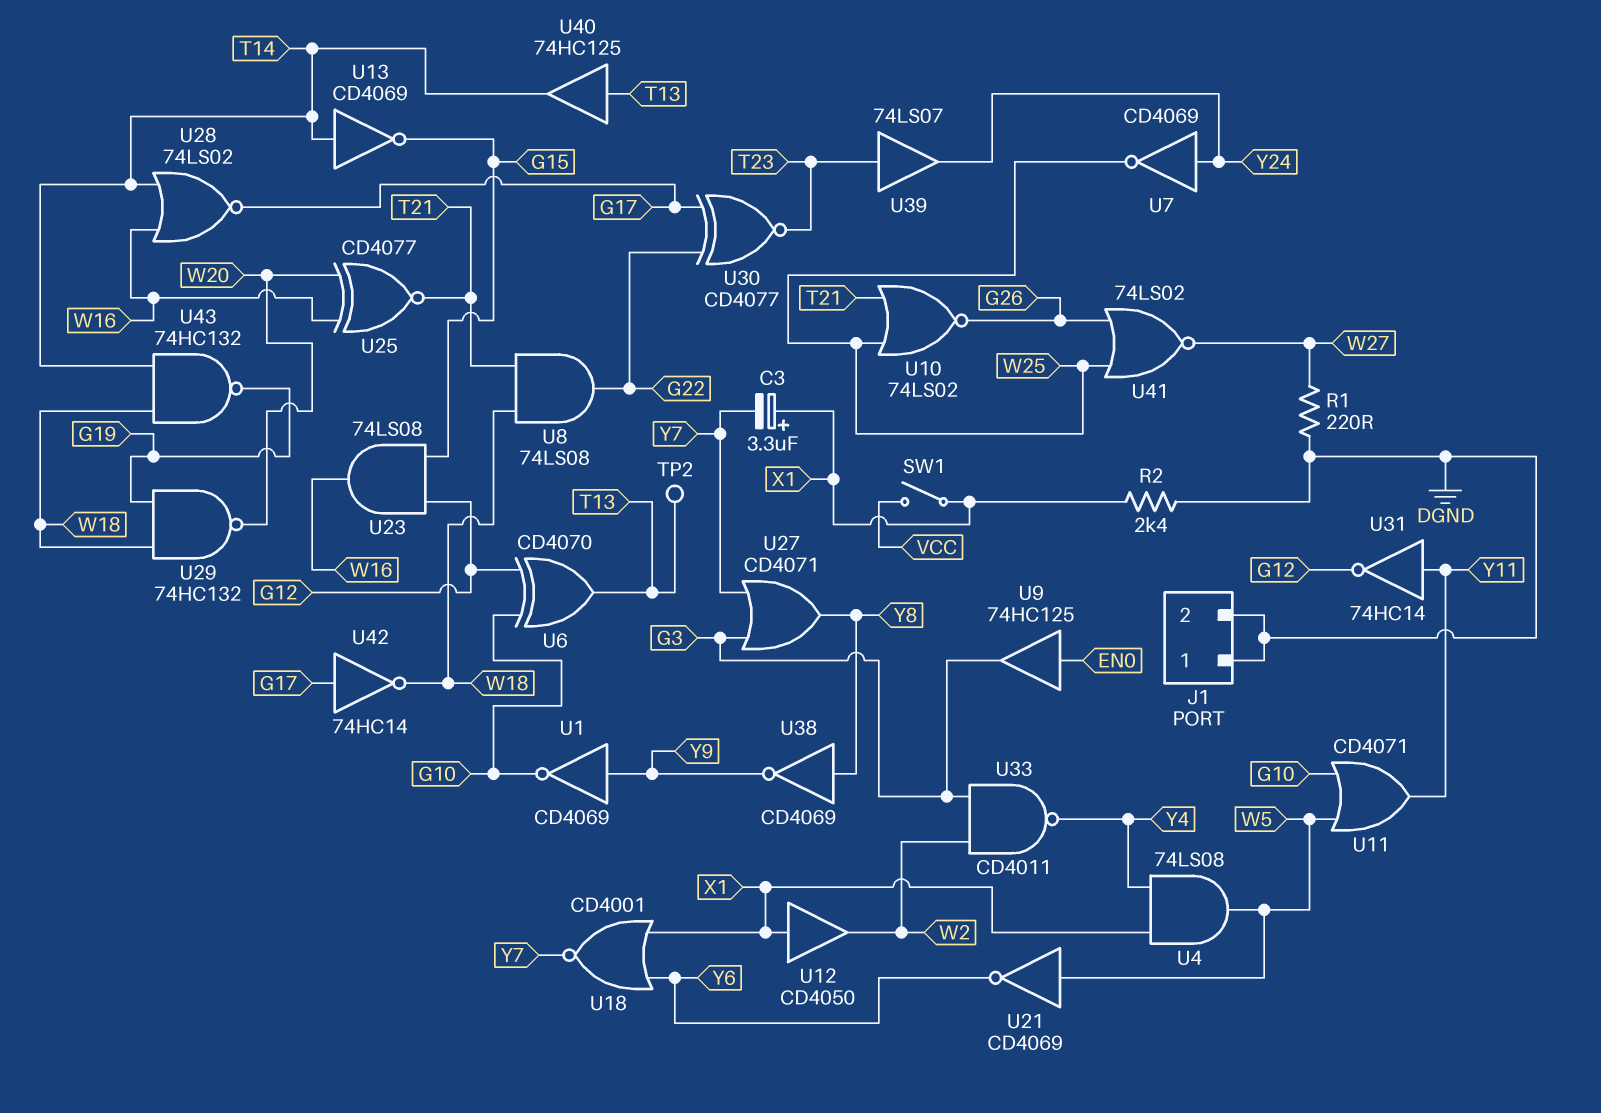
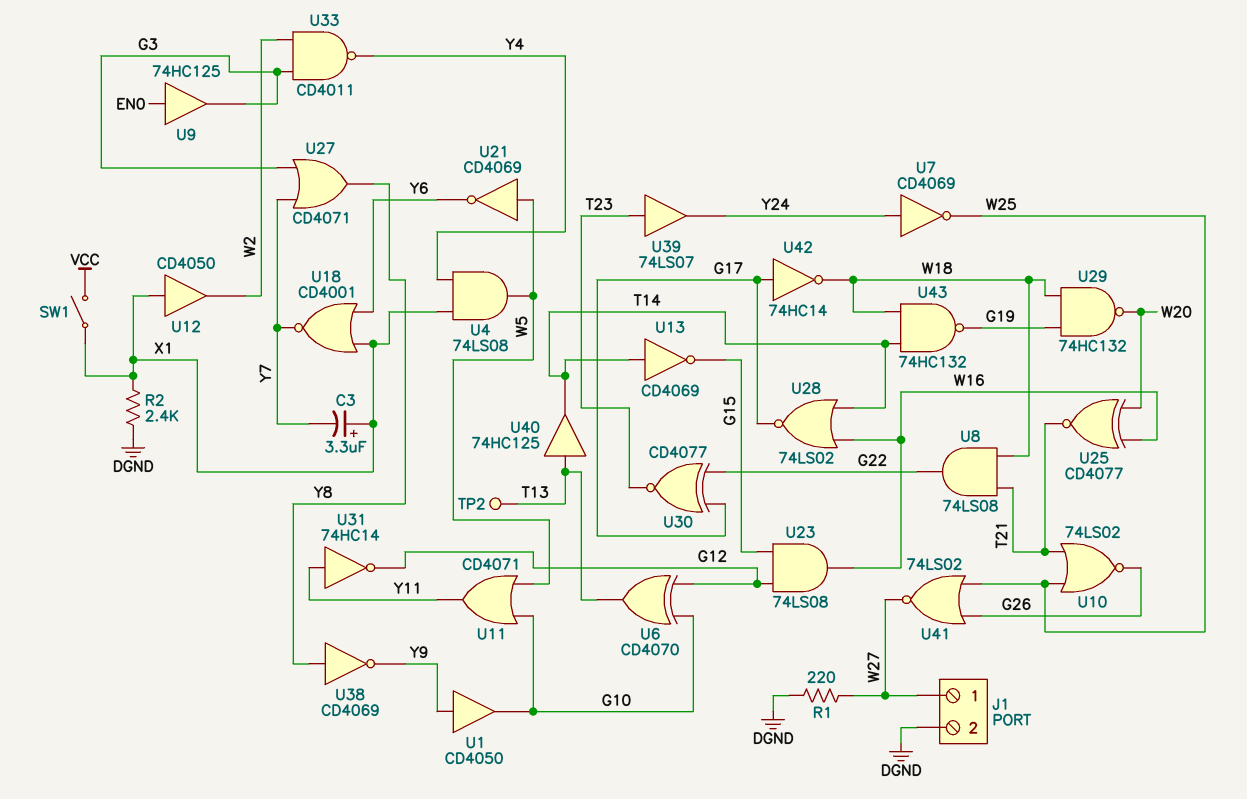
J1 pin 1: DGND -> W27
U1: NOT CD4069 (in Y9, out G10) -> buffer CD4050 (in Y9, out G10)

